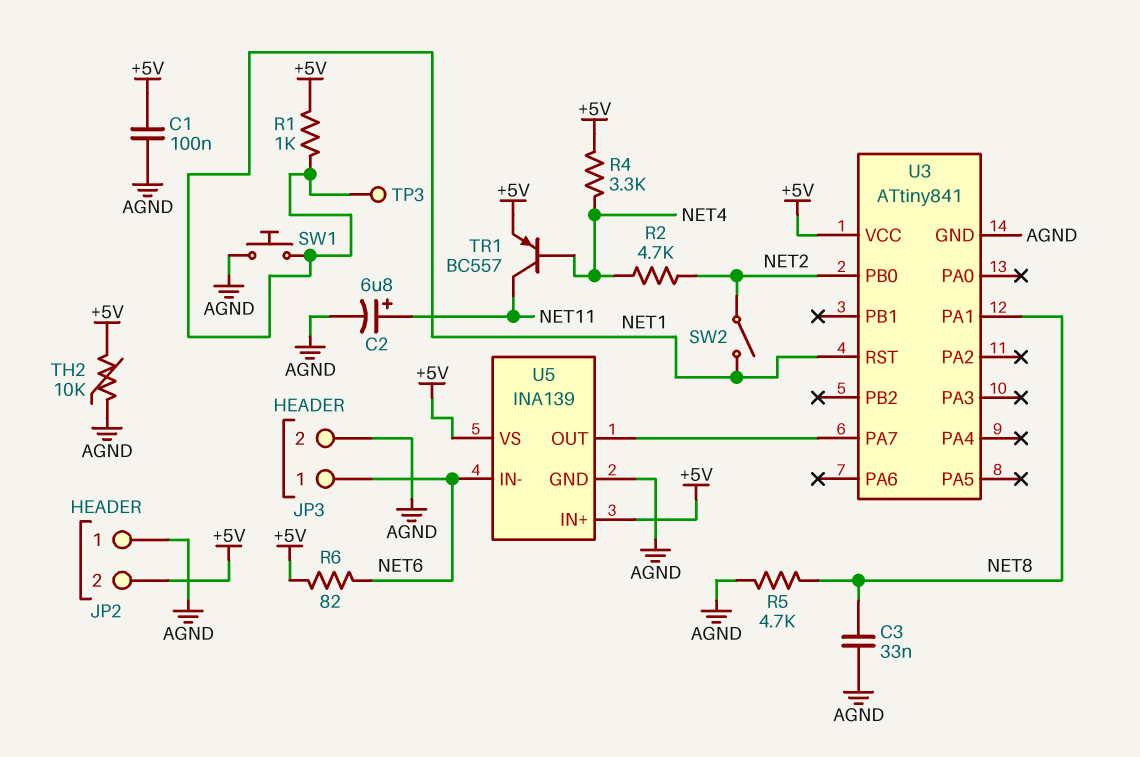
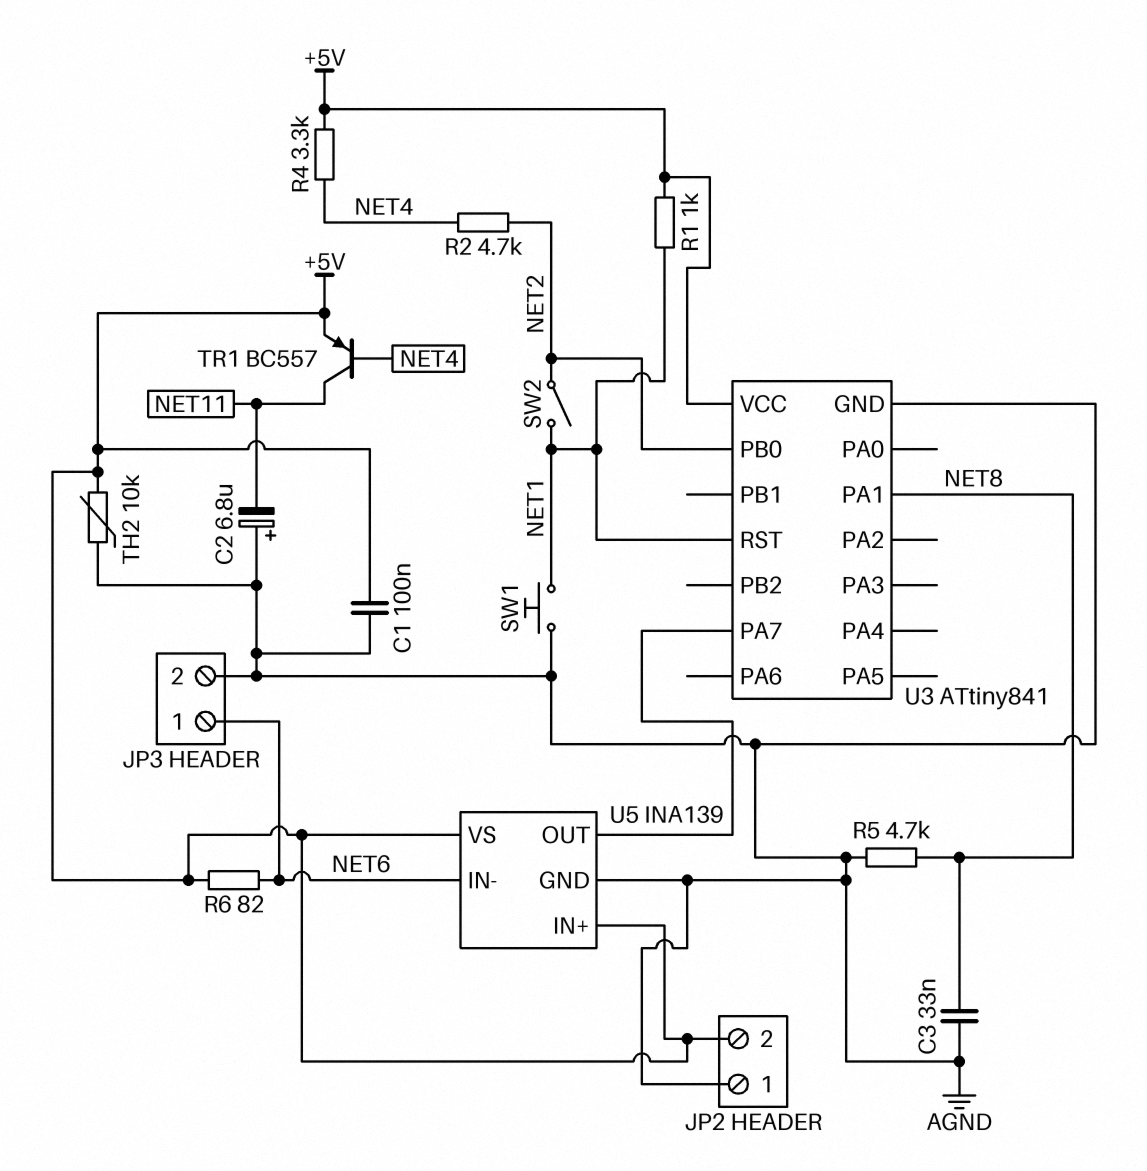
C2: 6.8uF (plus NET11, minus AGND) -> 6.8uF (plus AGND, minus NET11)
TP3: test point (NET1) -> none

